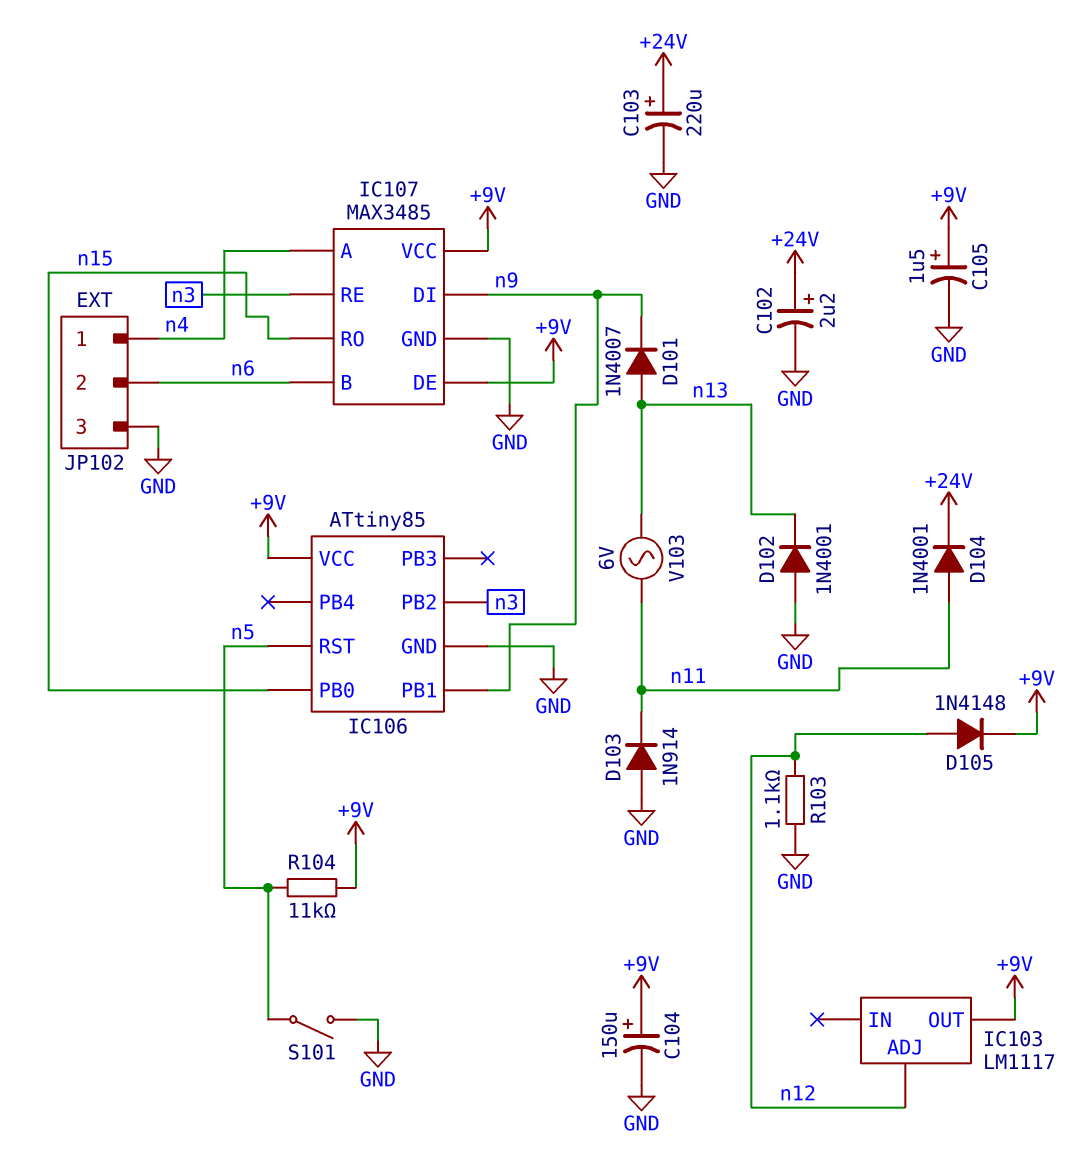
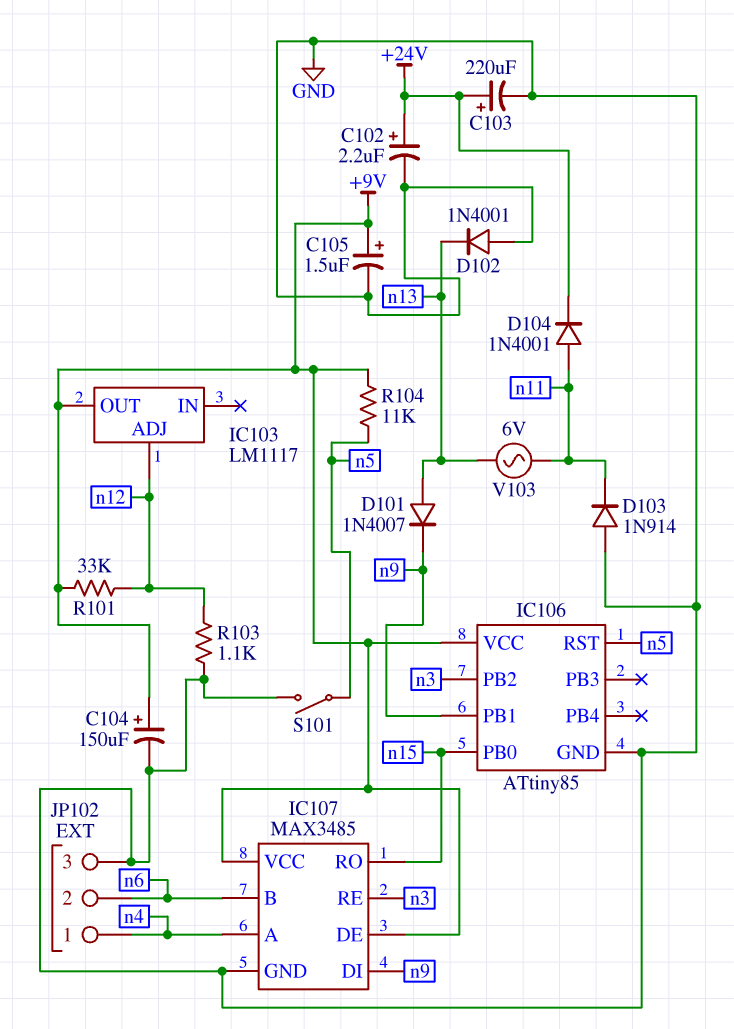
D105: diode 1N4148 (A n12, K +9V) -> none
R101: none -> 33k (+9V, n12)

